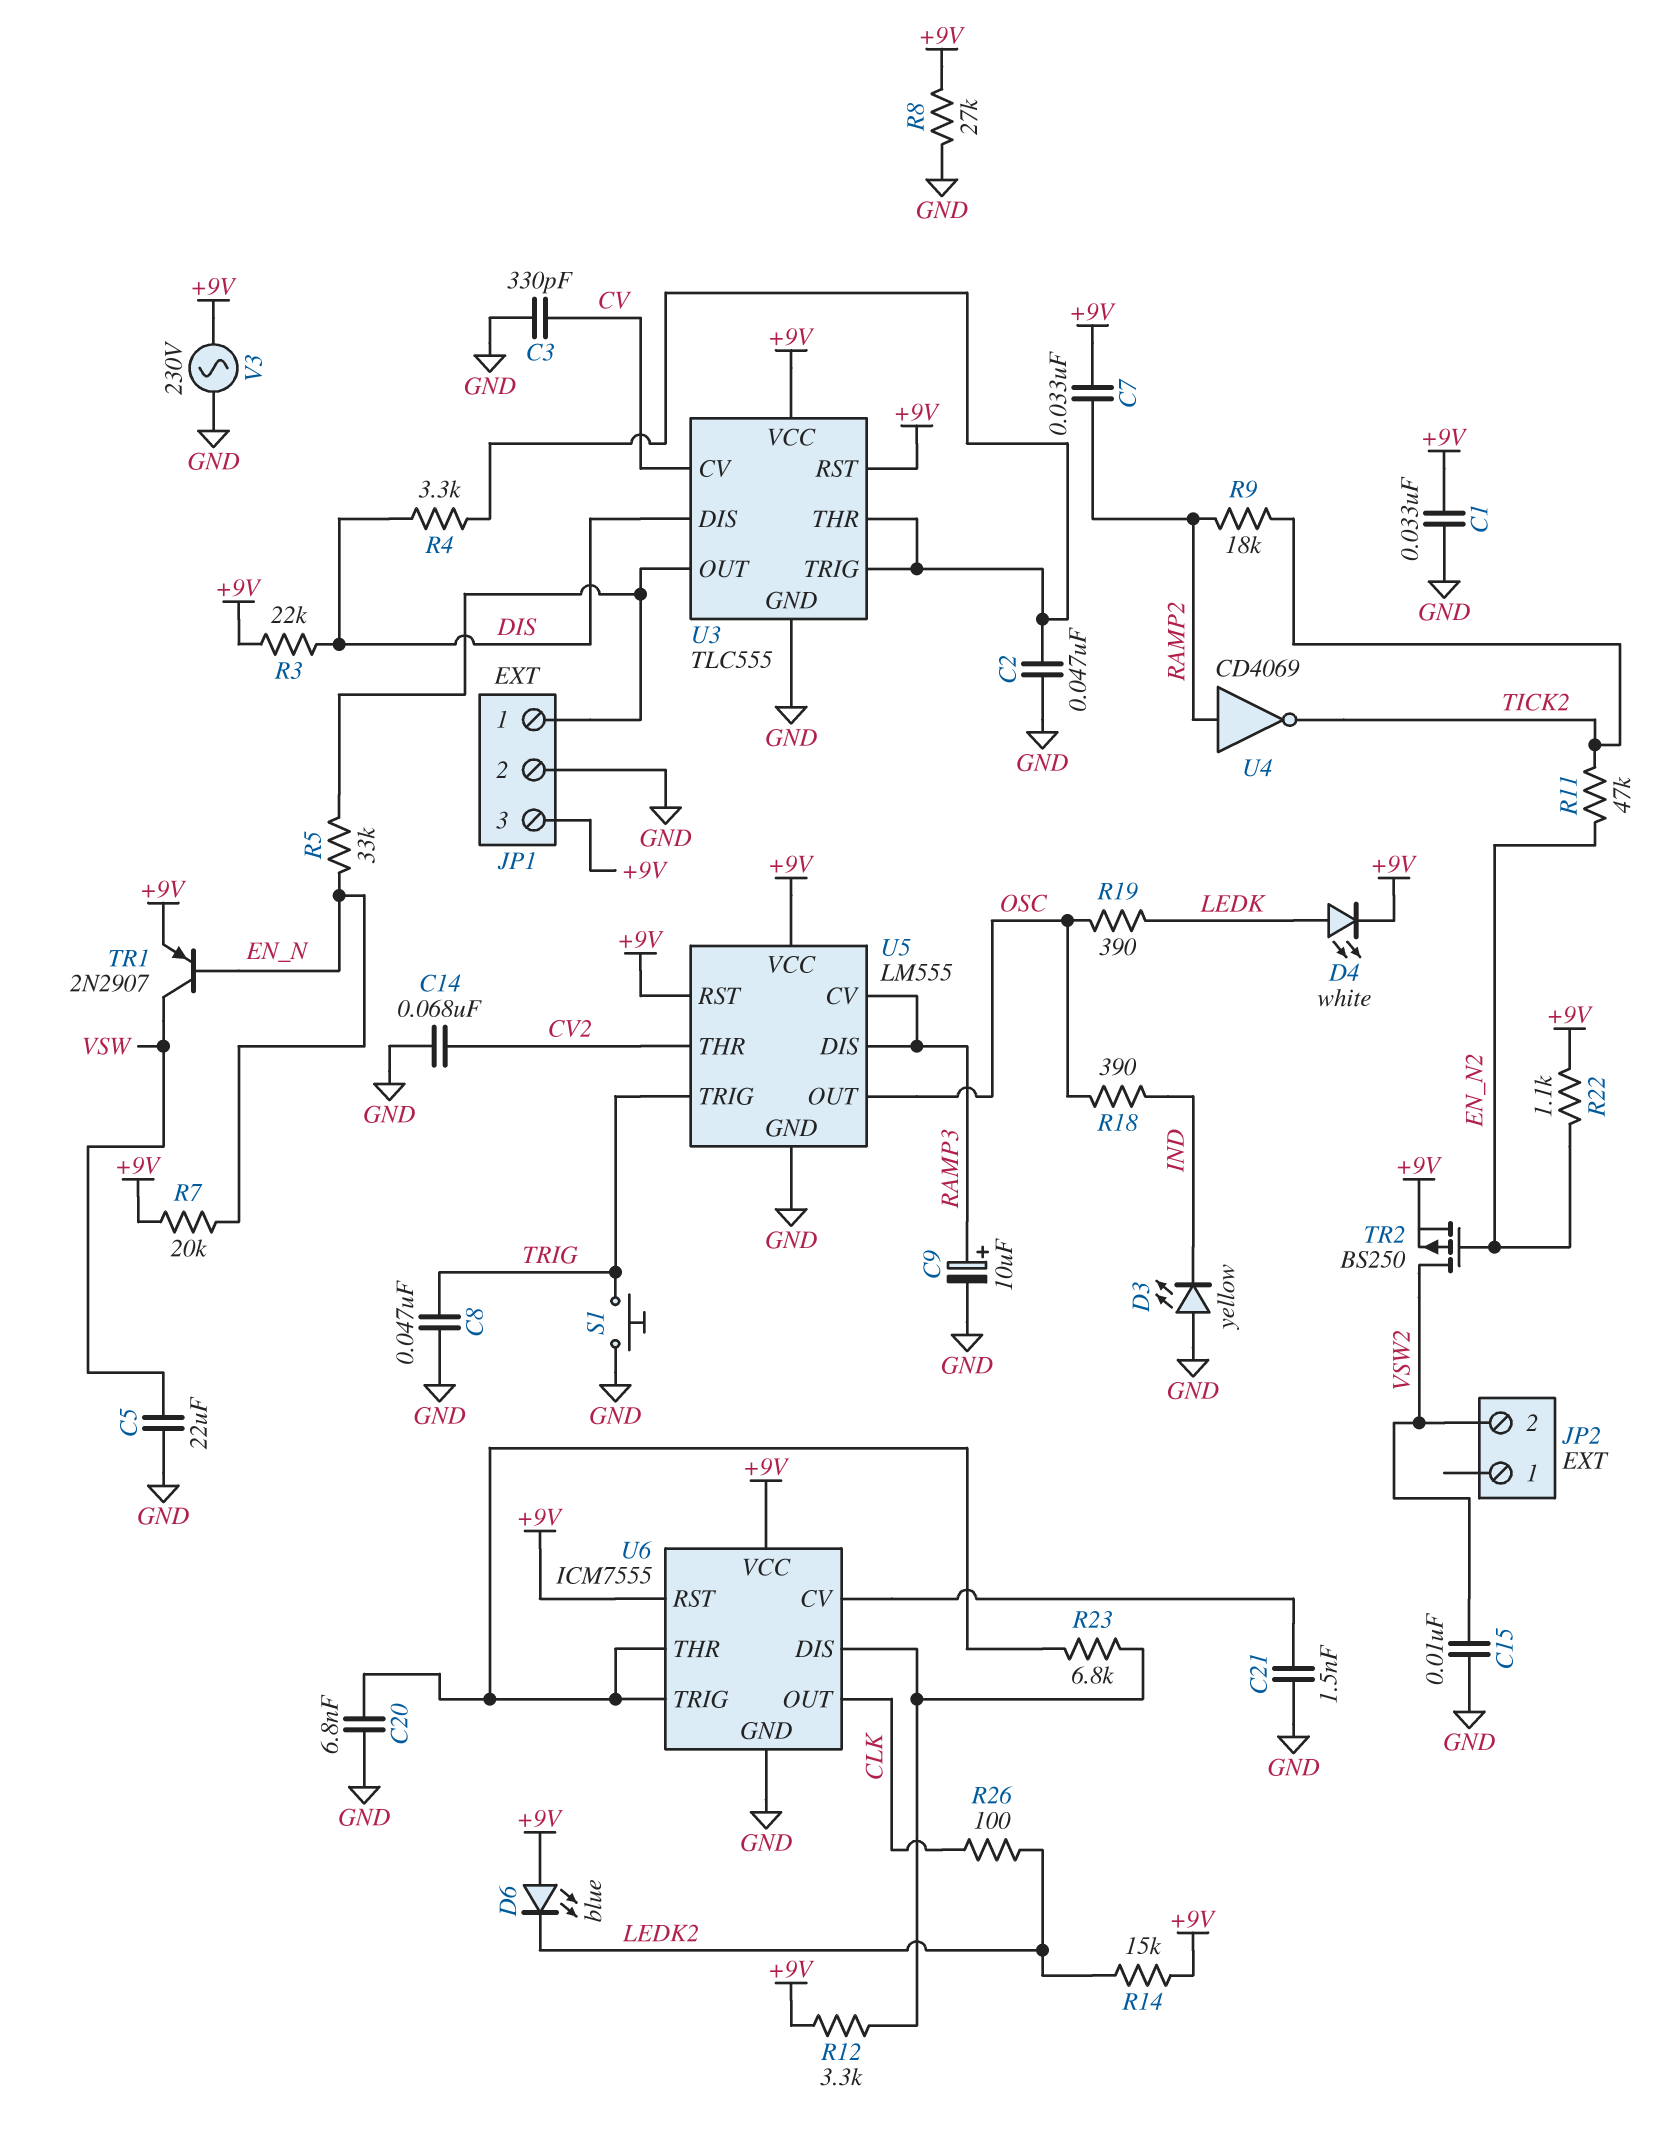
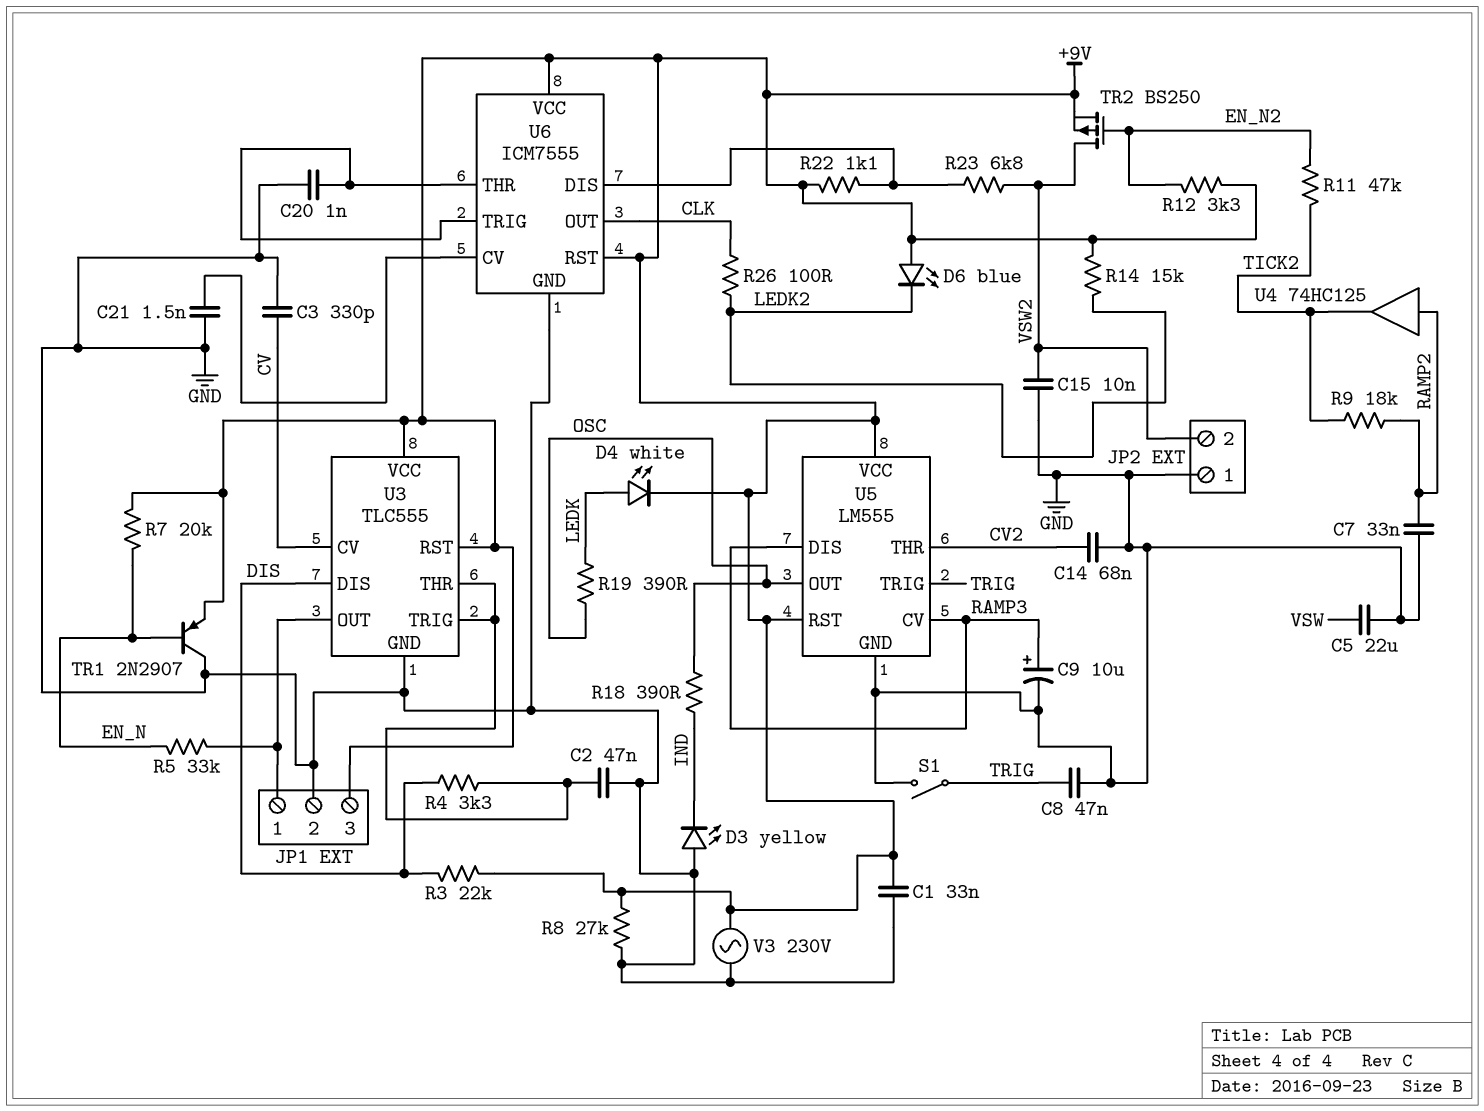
C7: 33nF (+9V, RAMP2) -> 33nF (GND, RAMP2)
C20: 6.8nF (GND, U6/THR) -> 1nF (GND, U6/THR)
JP2 pin 1: none -> GND
R12: 3.3k (+9V, U6/DIS) -> 3.3k (+9V, EN_N2)
R22: 1.1k (+9V, EN_N2) -> 1.1k (+9V, U6/DIS)
R23: 6.8k (U6/DIS, U6/THR) -> 6.8k (U6/DIS, VSW2)
S1: button (GND, TRIG) -> switch (GND, TRIG)
TR1: PNP 2N2907 (B EN_N, C VSW, E +9V) -> PNP 2N2907 (B EN_N, C GND, E +9V)
U4: NOT CD4069 (in RAMP2, out TICK2) -> buffer 74HC125 (in RAMP2, out TICK2)

